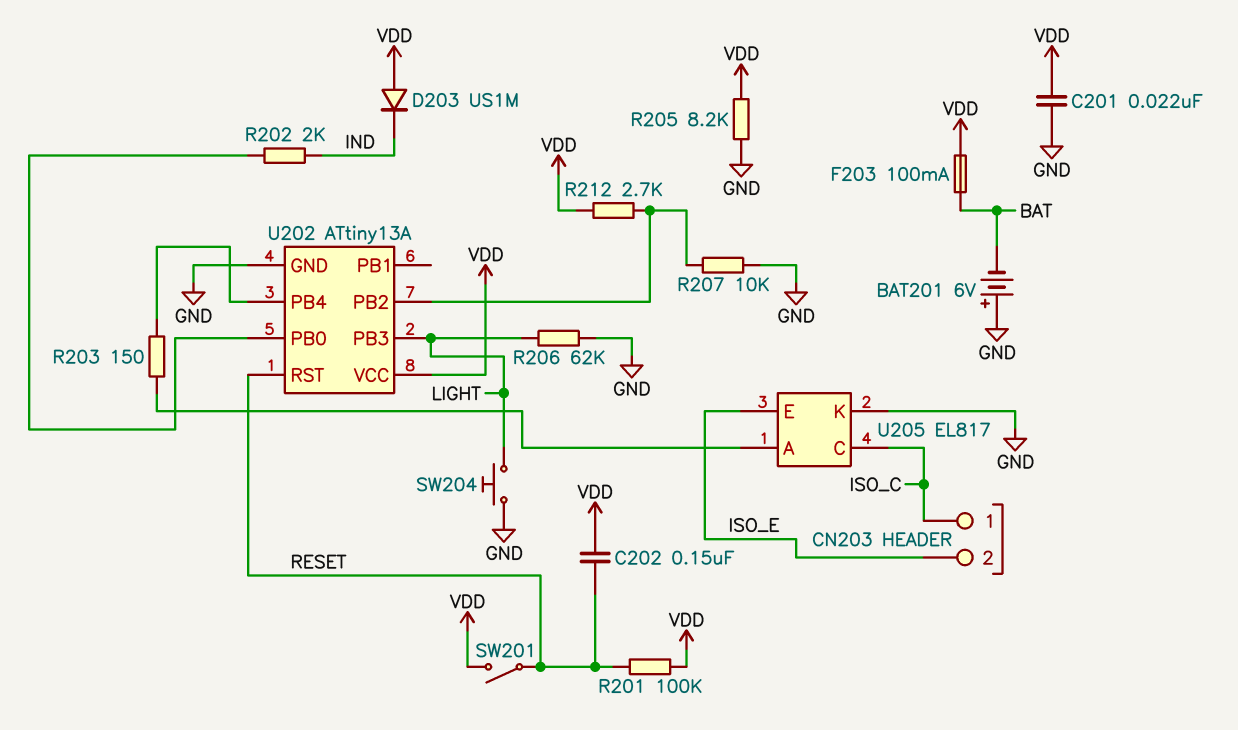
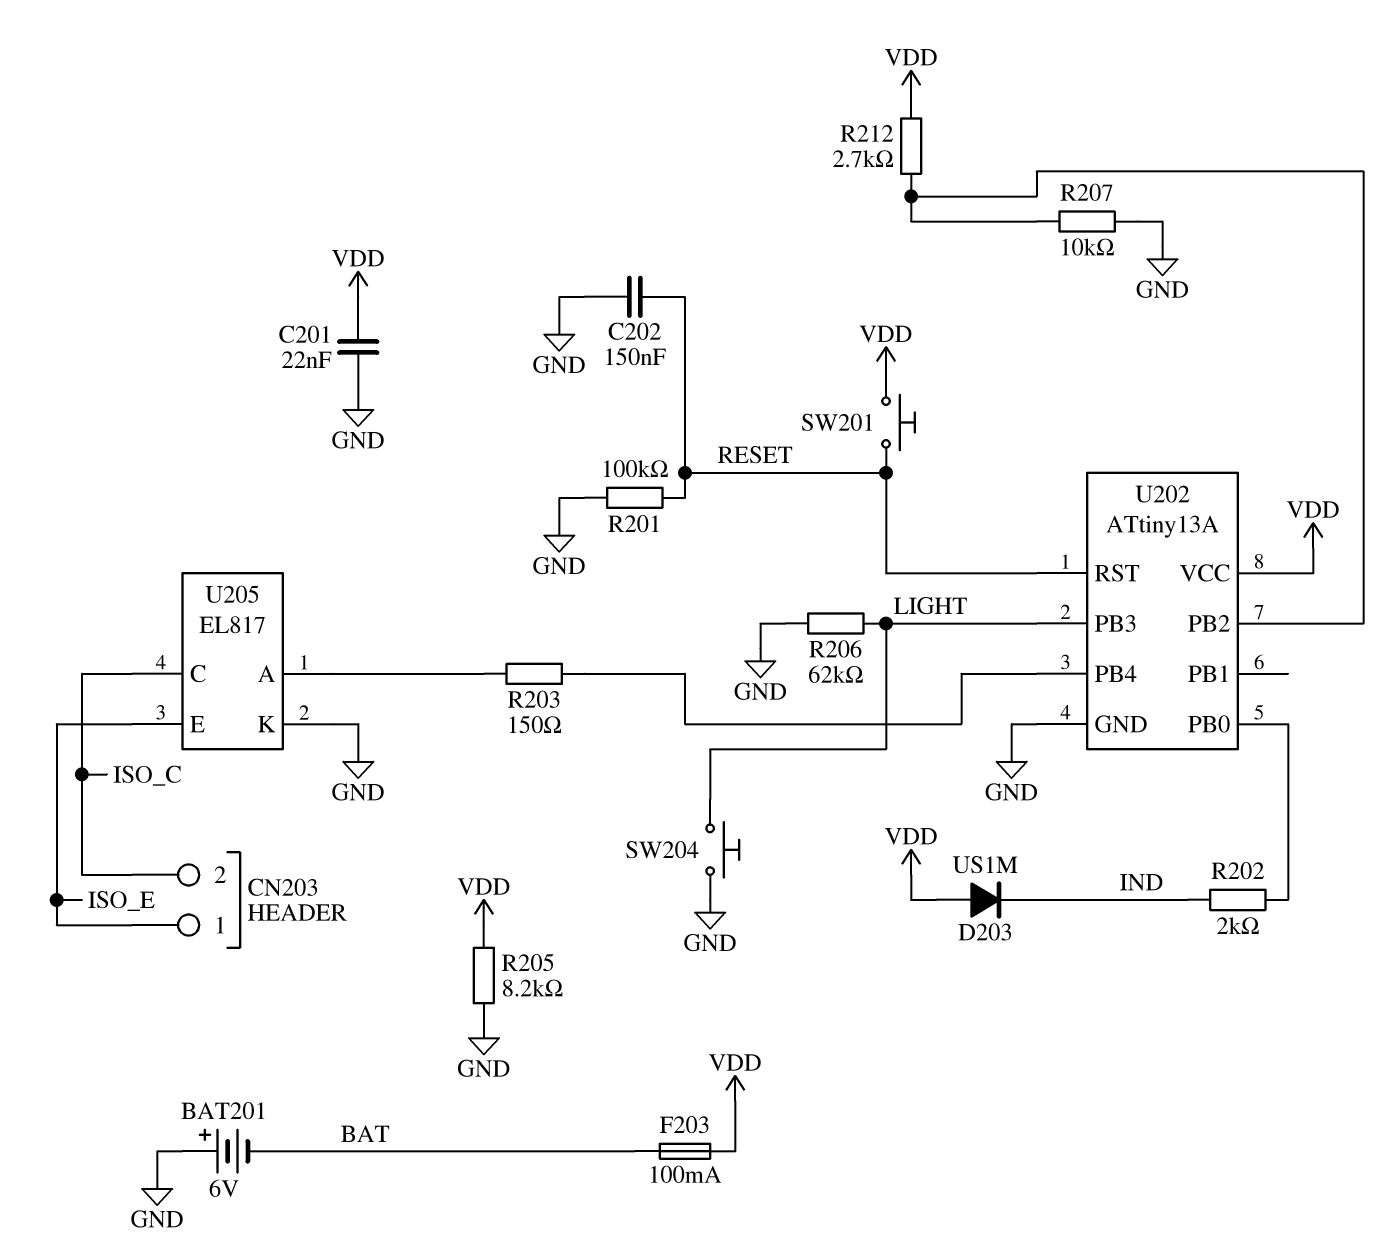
C202: 150nF (RESET, VDD) -> 150nF (GND, RESET)
CN203 pin 1: ISO_C -> ISO_E
CN203 pin 2: ISO_E -> ISO_C
R201: 100k (RESET, VDD) -> 100k (GND, RESET)
SW201: switch (RESET, VDD) -> button (RESET, VDD)

